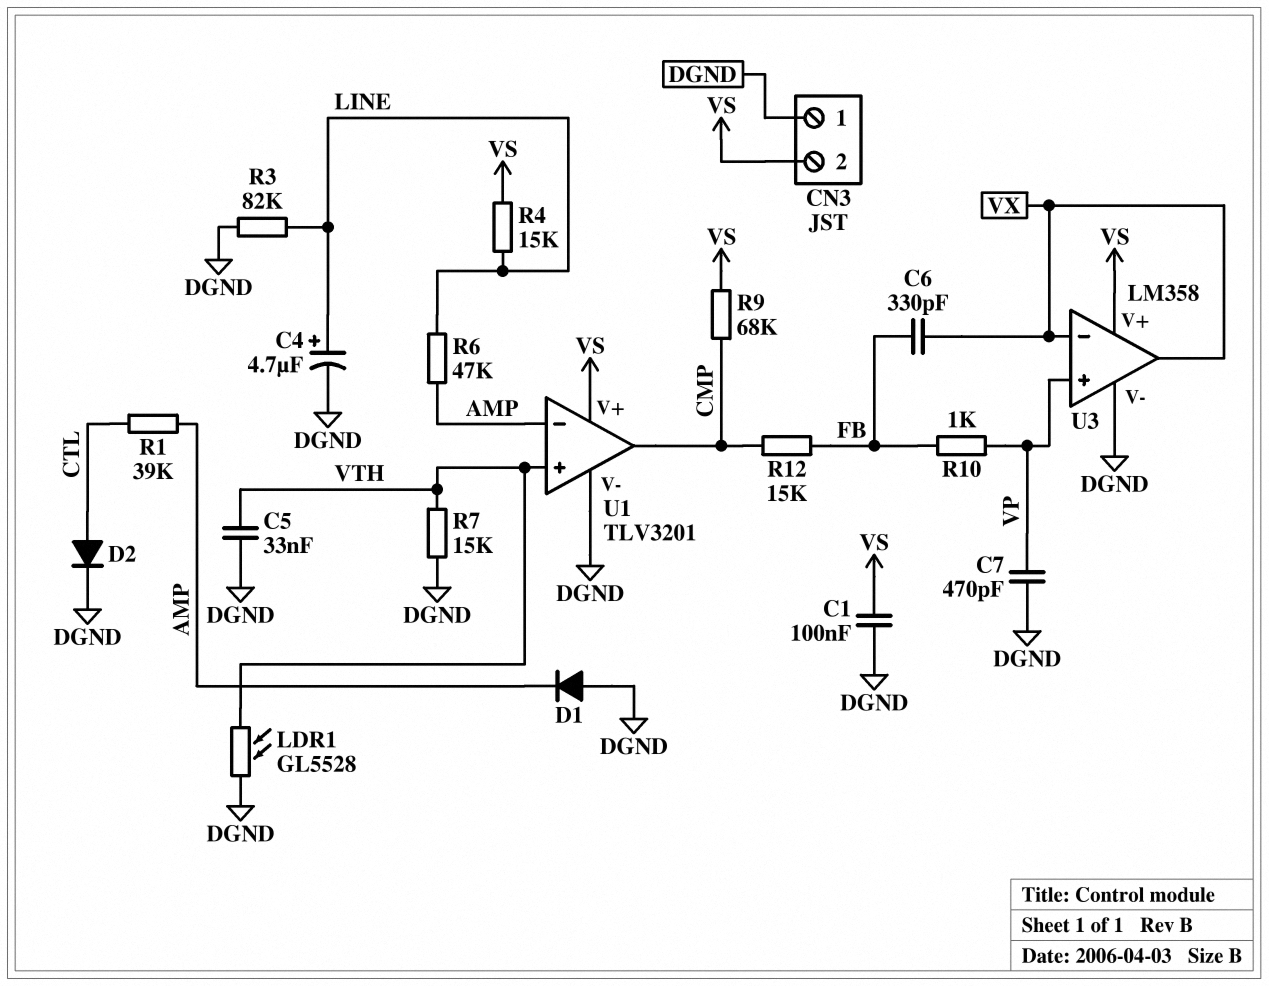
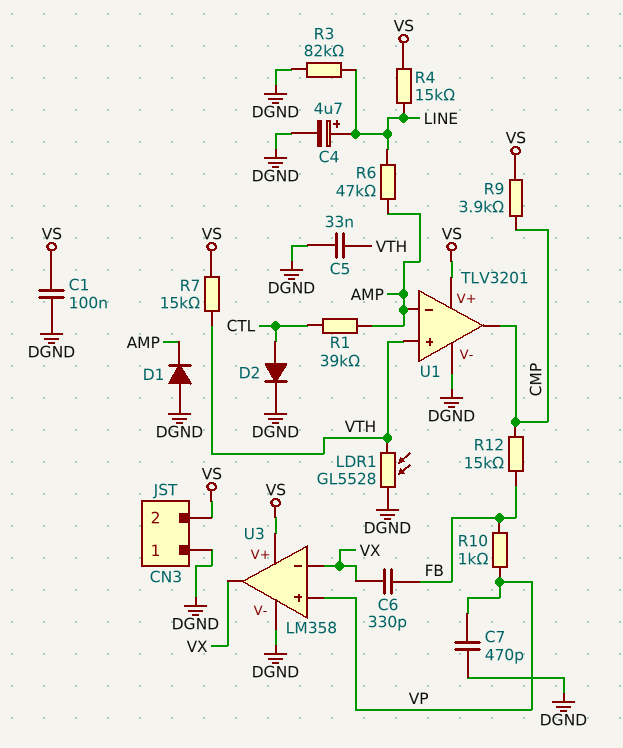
R7: 15k (DGND, VTH) -> 15k (VS, VTH)
R9: 68k (CMP, VS) -> 3.9k (CMP, VS)

